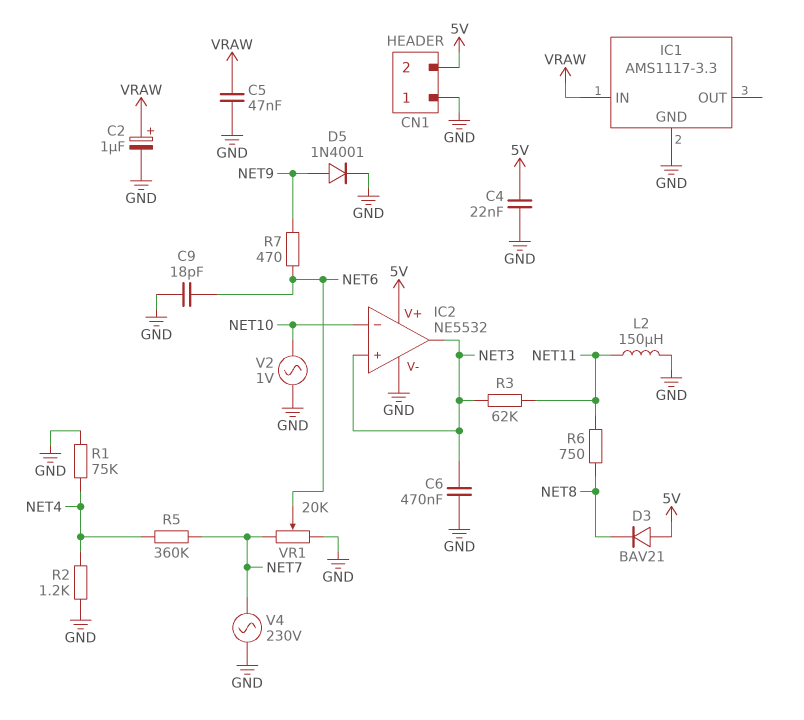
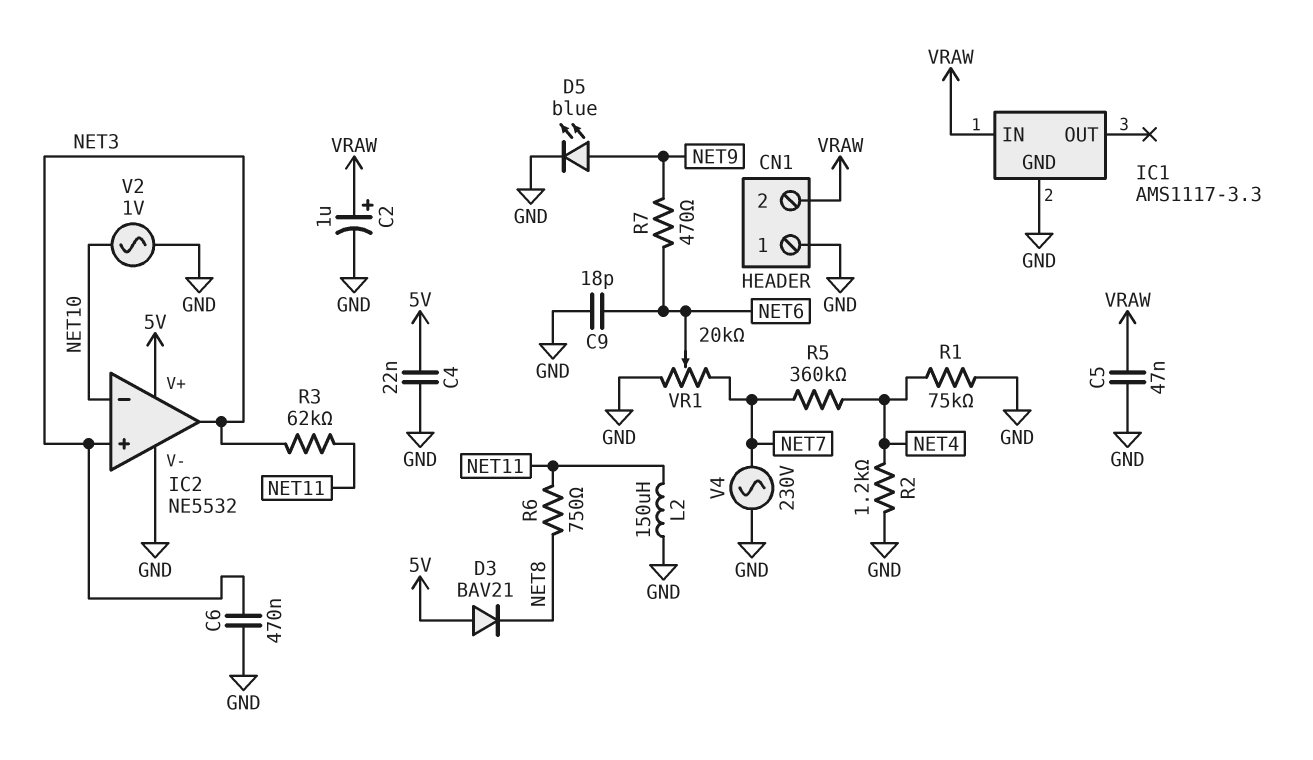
CN1 pin 2: 5V -> VRAW
D5: diode 1N4001 (A NET9, K GND) -> LED blue (A NET9, K GND)

